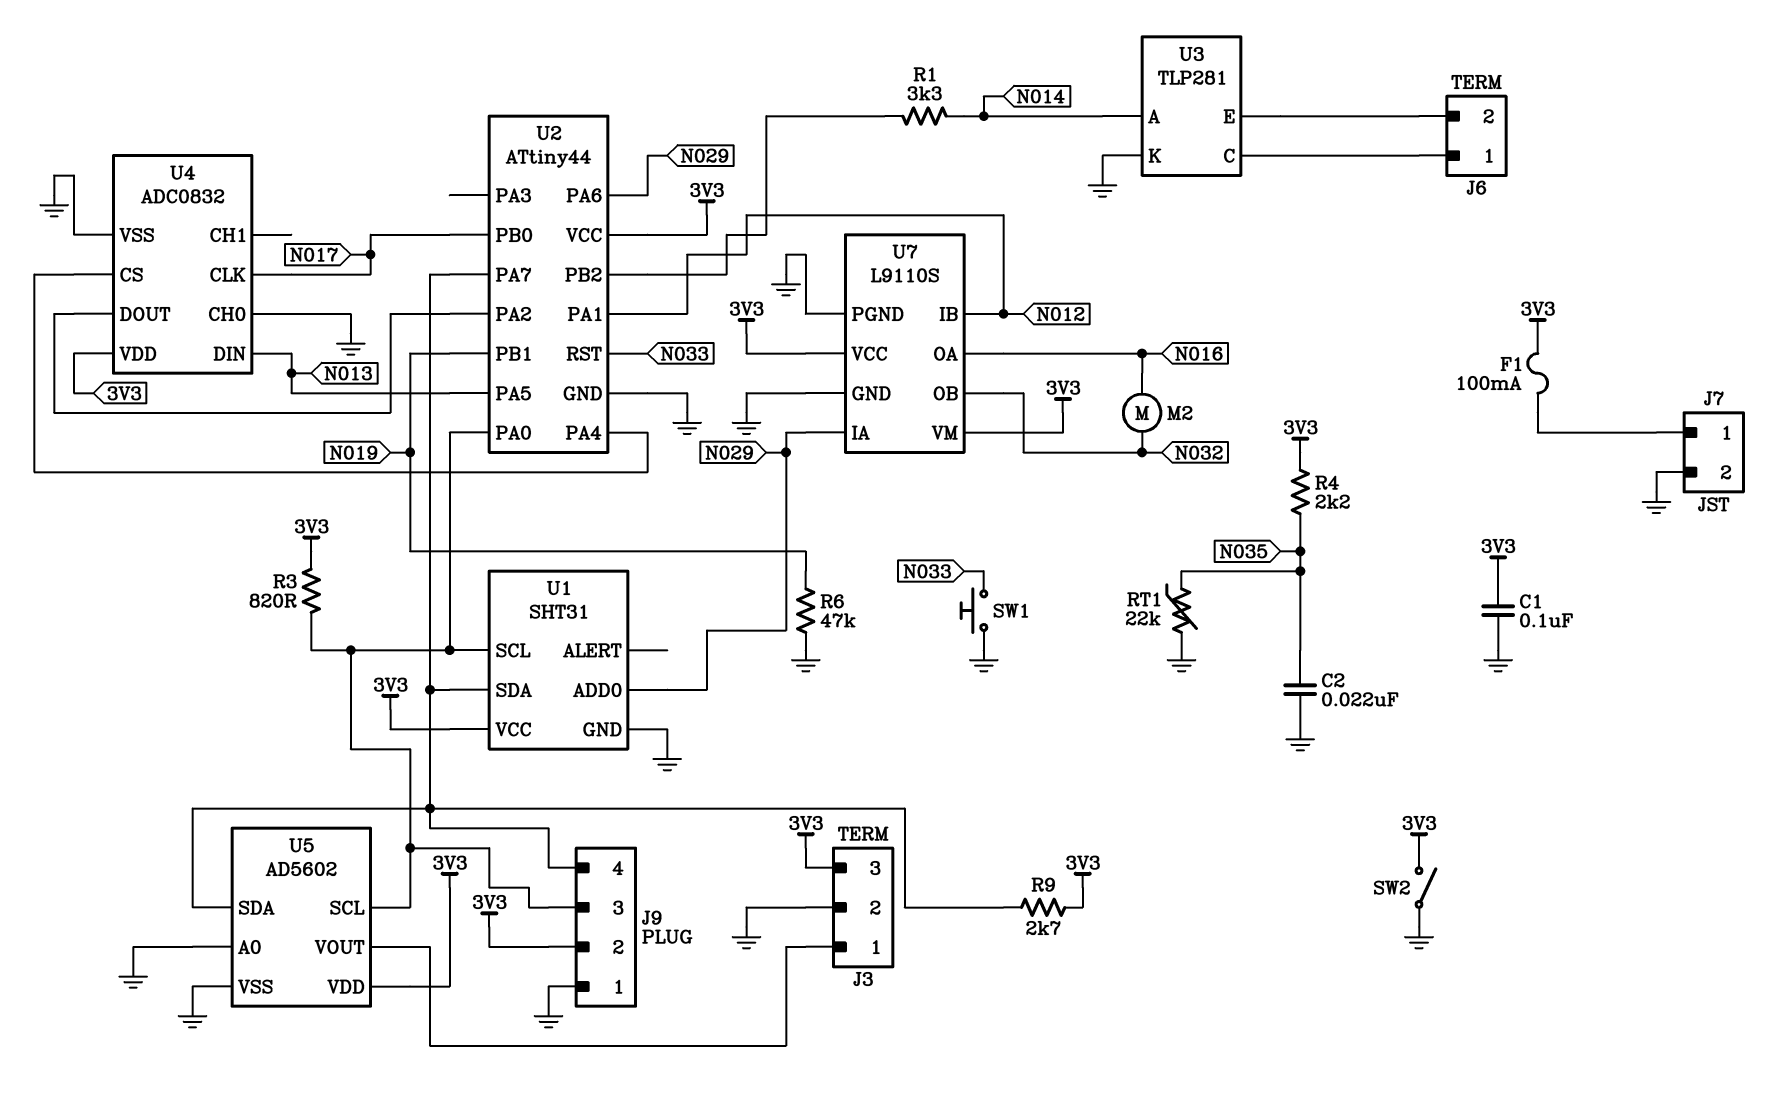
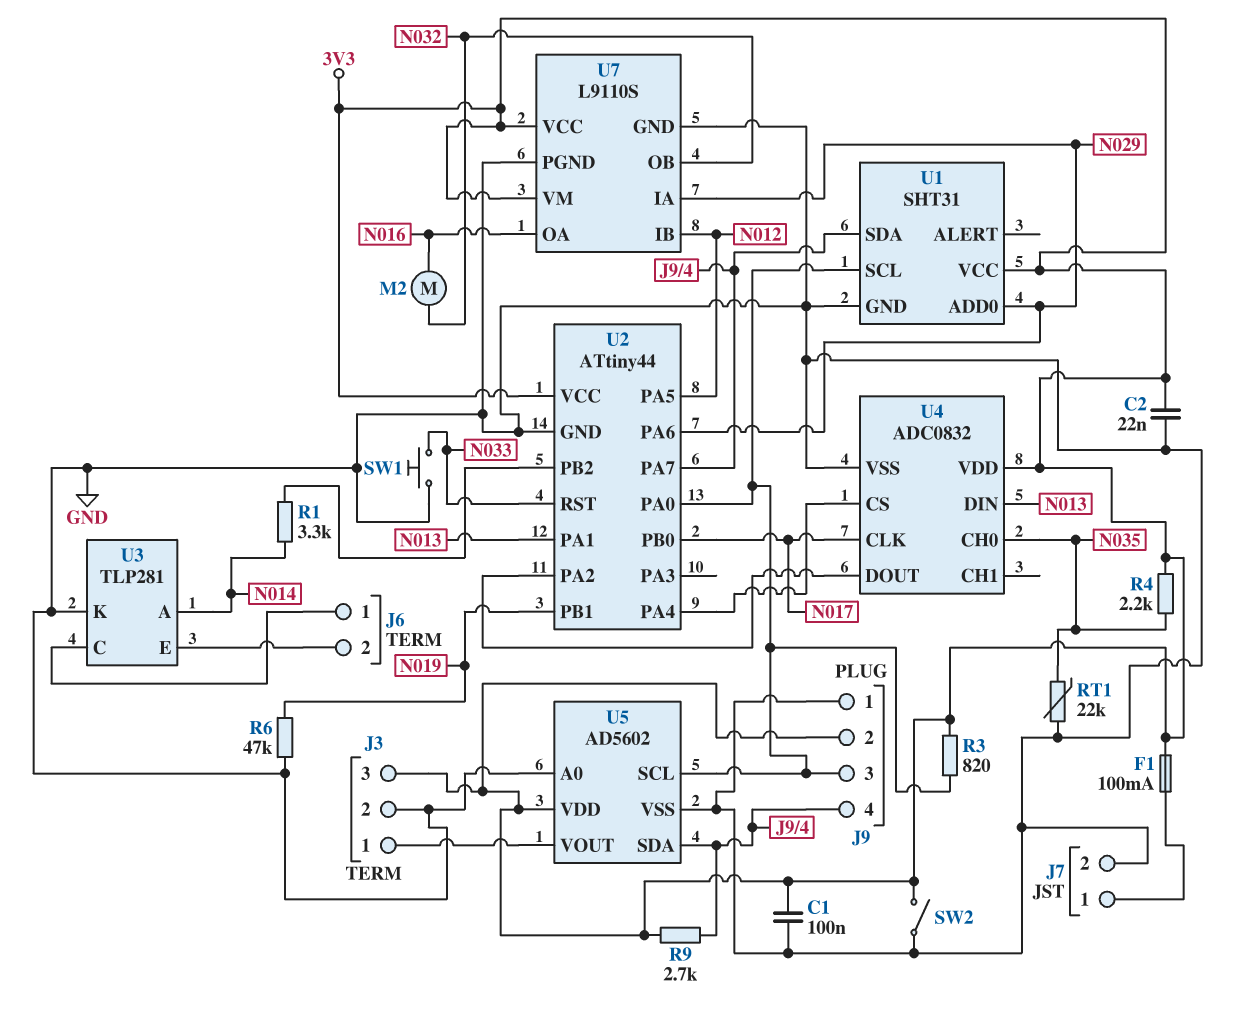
C2: 22nF (GND, N035) -> 22nF (3V3, GND)
U2 pin PA1: N012 -> N013
U2 pin PA5: N013 -> N012
U4 pin CH0: GND -> N035

